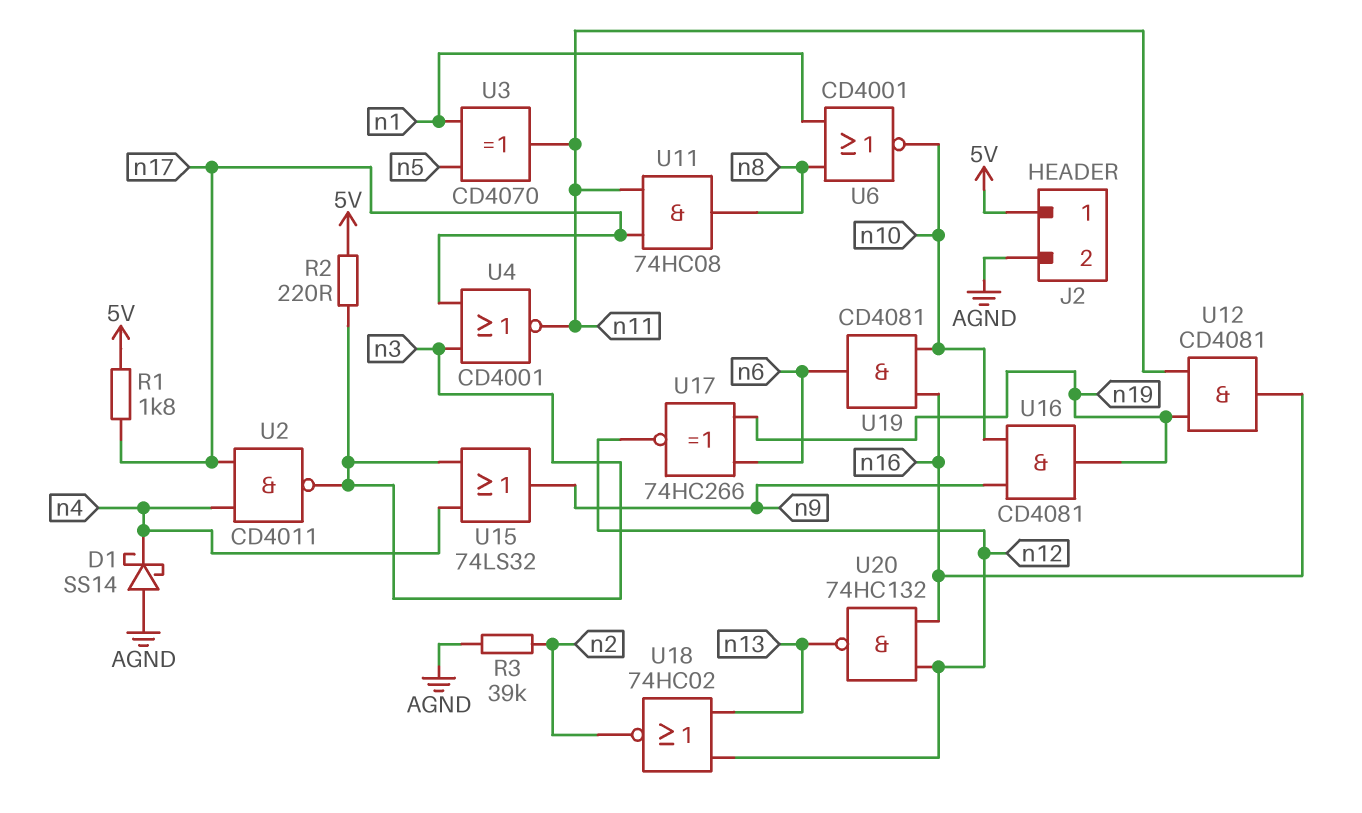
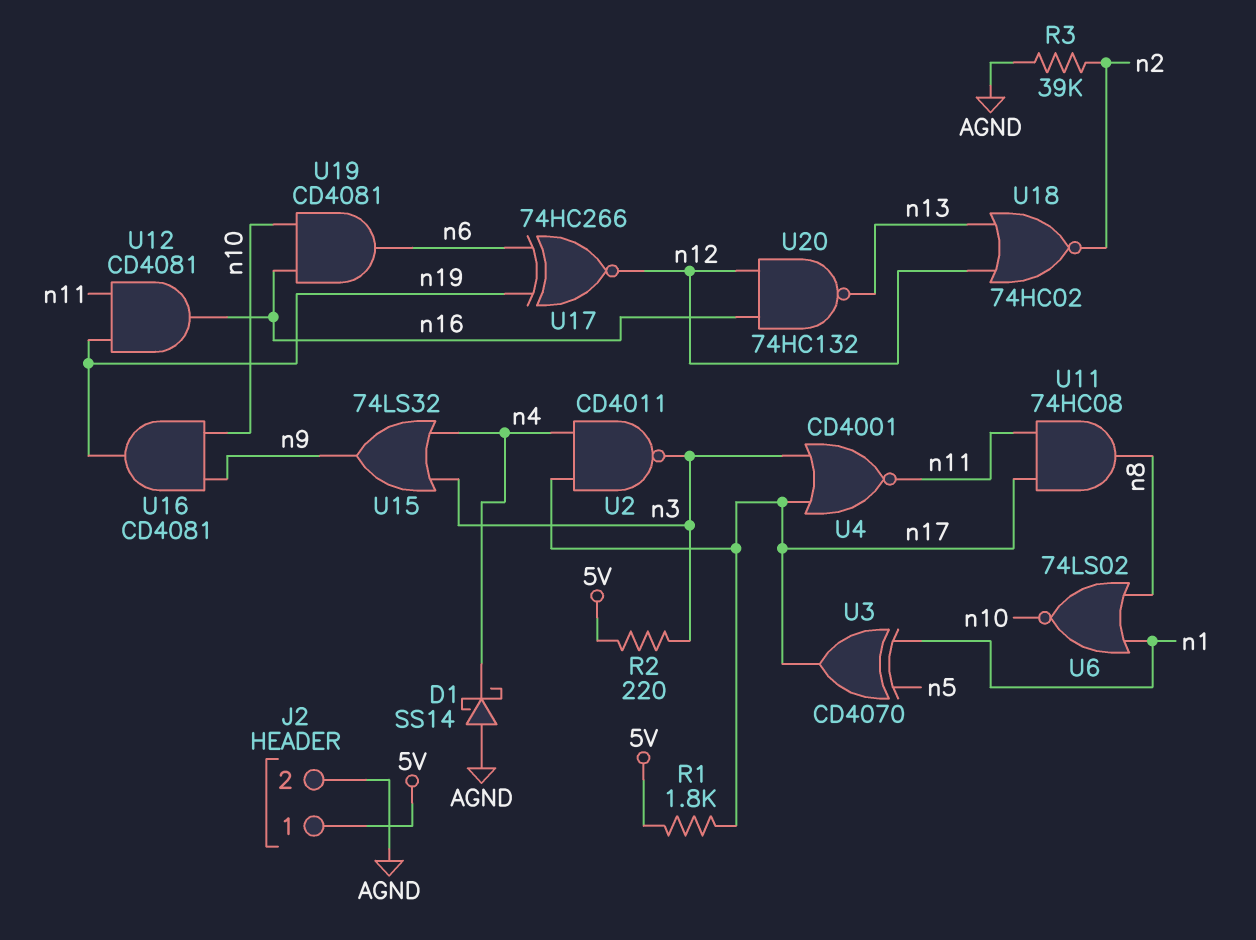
U3: XOR CD4070 (in n1, in n5, out n11) -> XOR CD4070 (in n1, in n5, out n17)
U6: NOR CD4001 (in n1, in n8, out n10) -> NOR 74LS02 (in n1, in n8, out n10)

